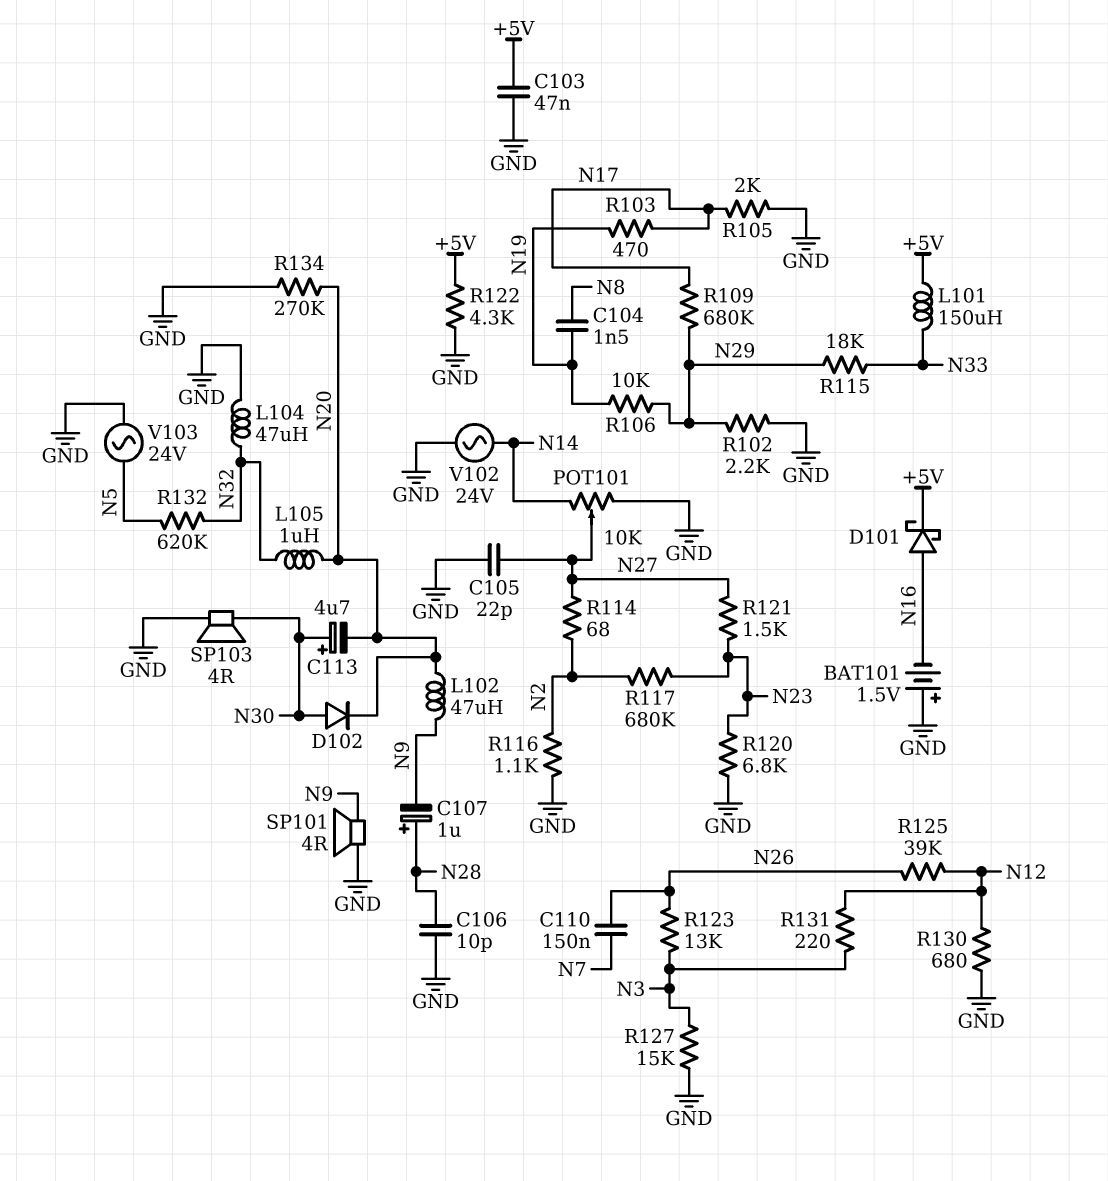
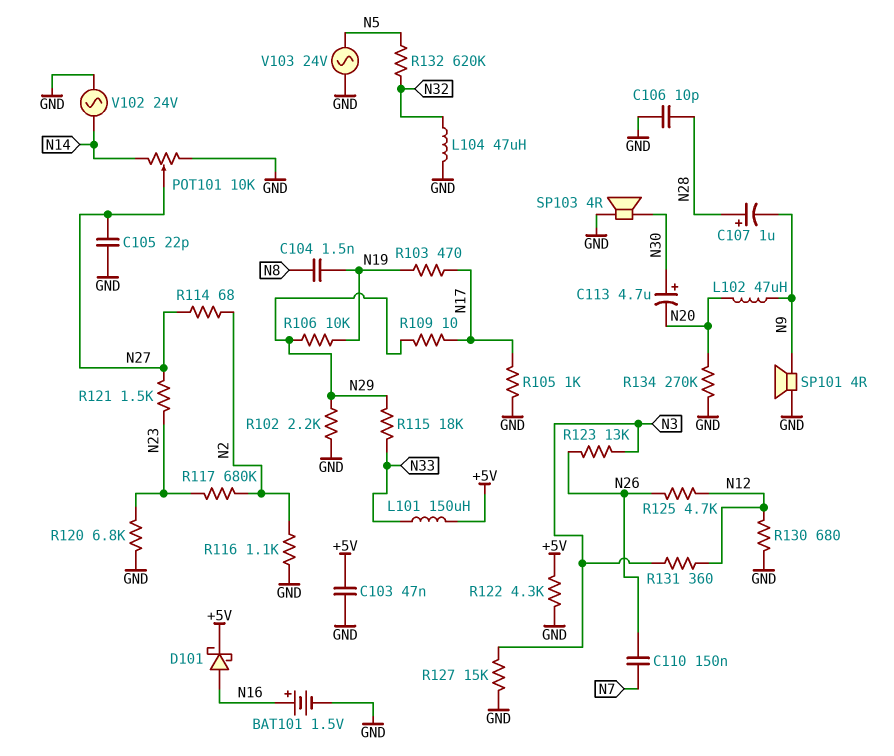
BAT101: 1.5V (plus GND, minus N16) -> 1.5V (plus N16, minus GND)
D102: diode (A N30, K N20) -> none
L105: 1uH (N20, N32) -> none
R105: 2k (GND, N17) -> 1k (GND, N17)
R109: 680k (N17, N29) -> 10 (N17, N29)
R125: 39k (N12, N26) -> 4.7k (N12, N26)
R131: 220 (N3, N12) -> 360 (N3, N12)

